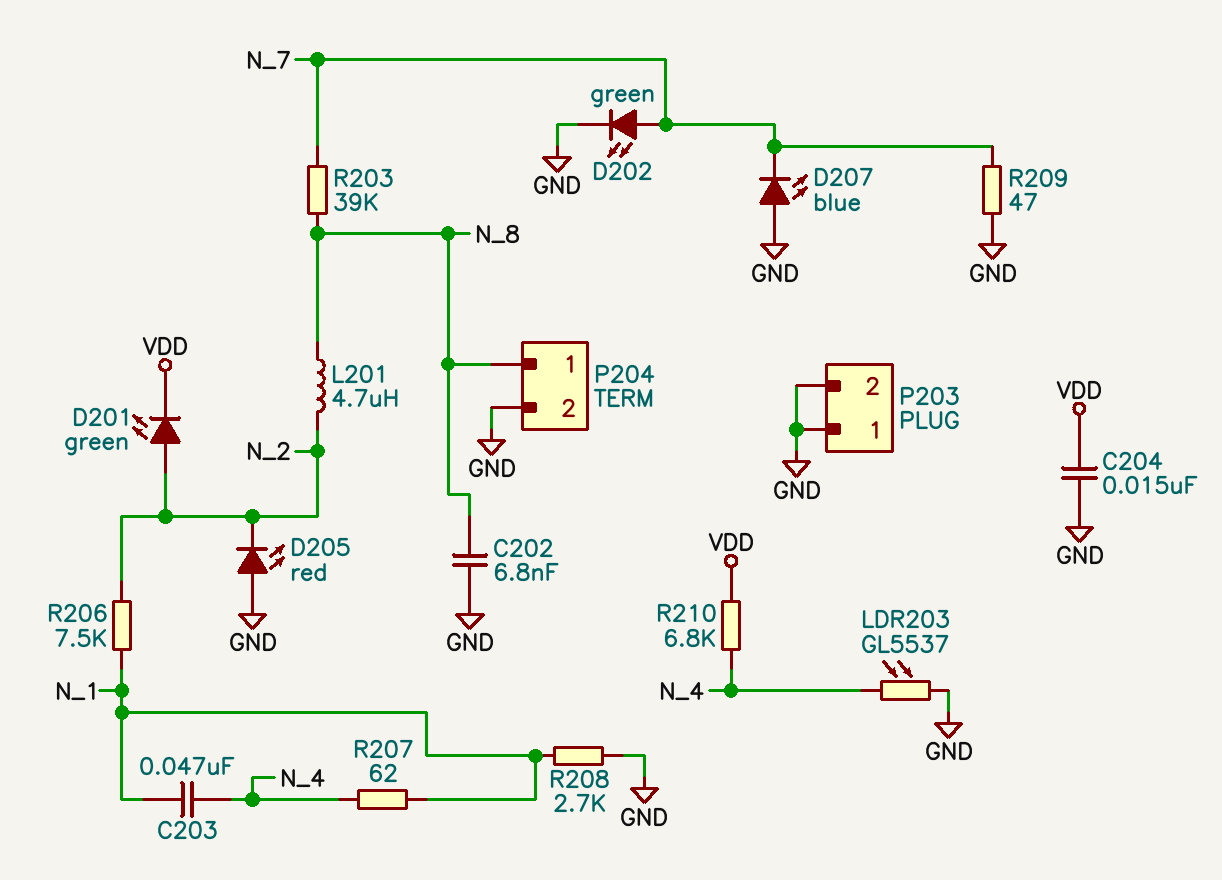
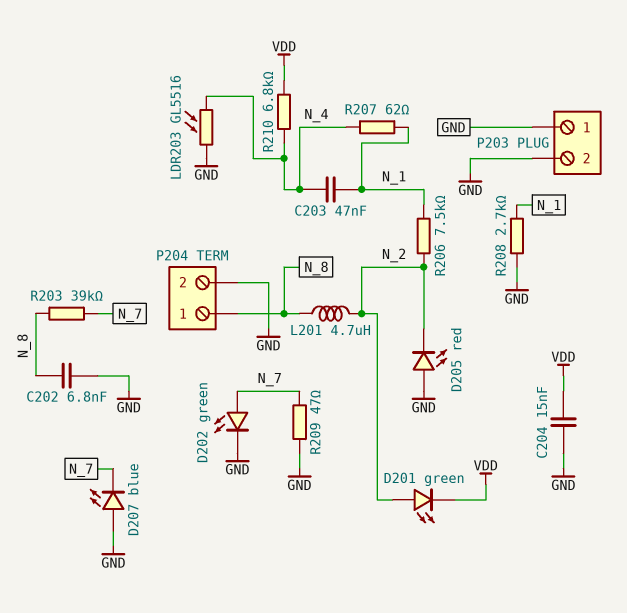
LDR203: GL5537 (GND, N_4) -> GL5516 (GND, N_4)

